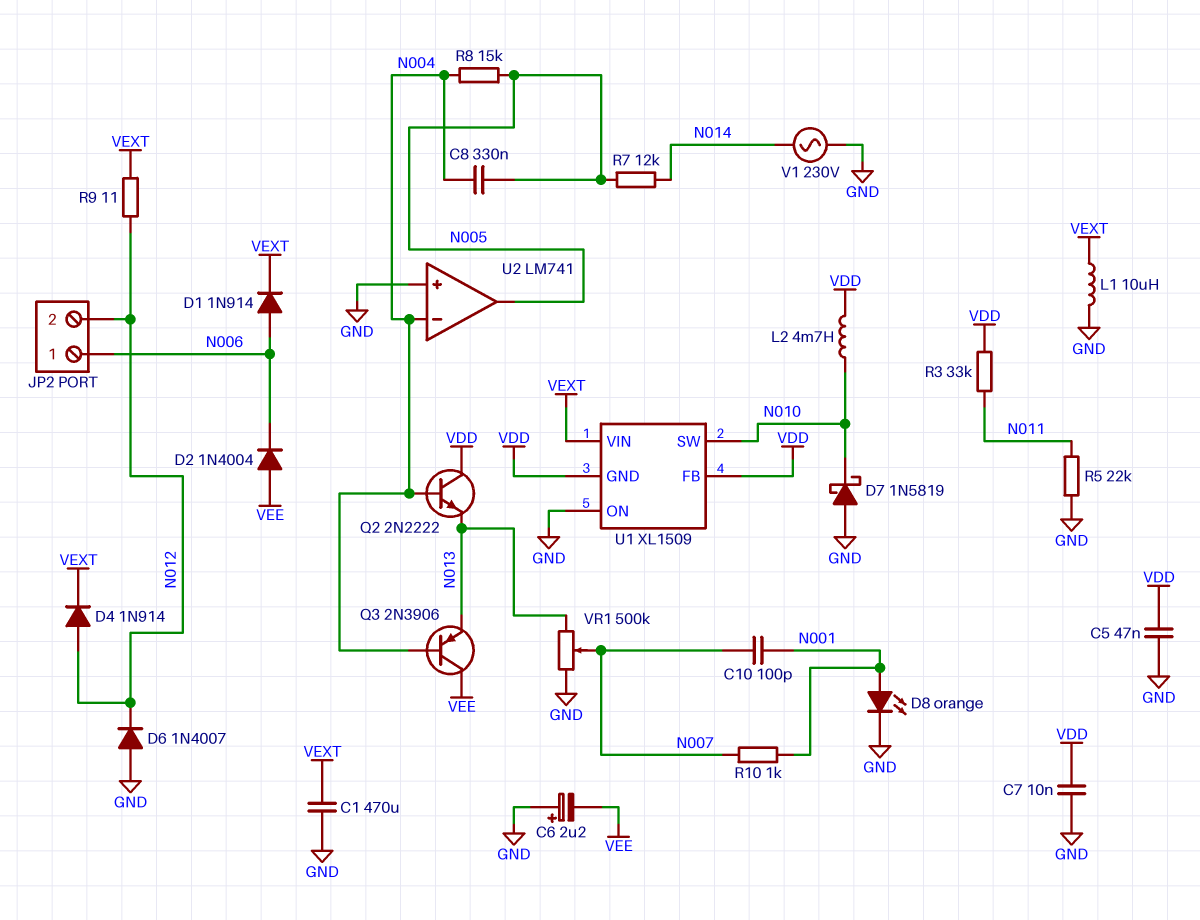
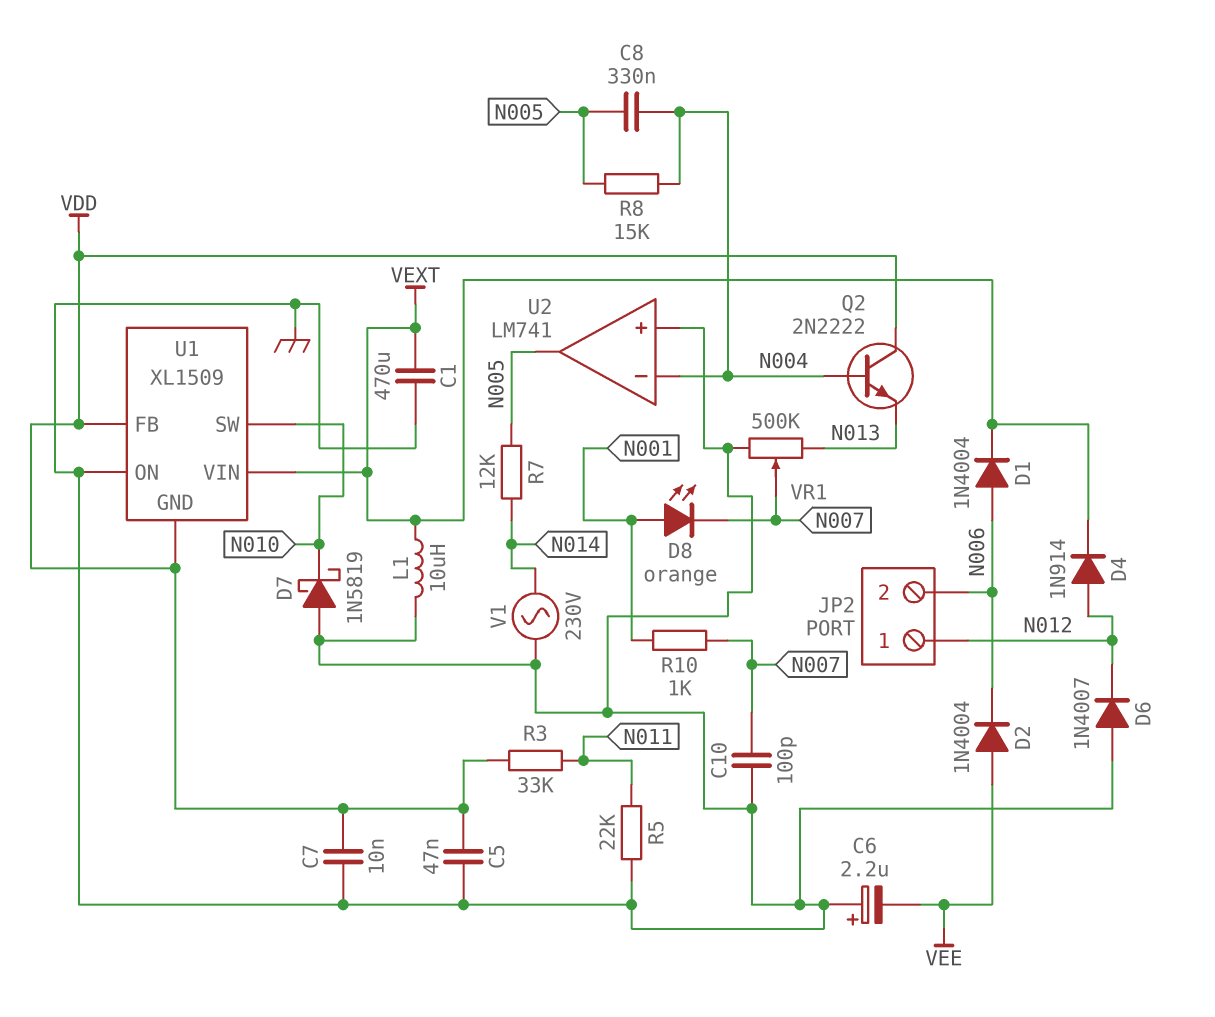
C10: 100pF (N001, N007) -> 100pF (GND, N007)
D1: diode 1N914 (A N006, K VEXT) -> diode 1N4004 (A N006, K VEXT)
D8: LED orange (A N001, K GND) -> LED orange (A N001, K N007)
JP2 pin 1: N006 -> N012
JP2 pin 2: N012 -> N006
L2: 4.7mH (N010, VDD) -> none
Q3: PNP 2N3906 (B N004, C VEE, E N013) -> none
R9: 11 (N012, VEXT) -> none

